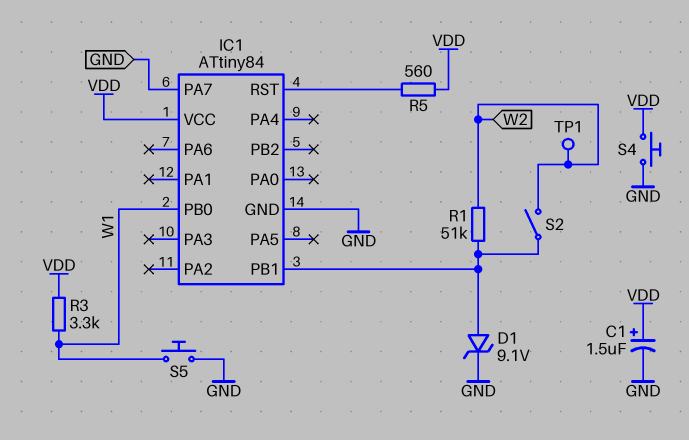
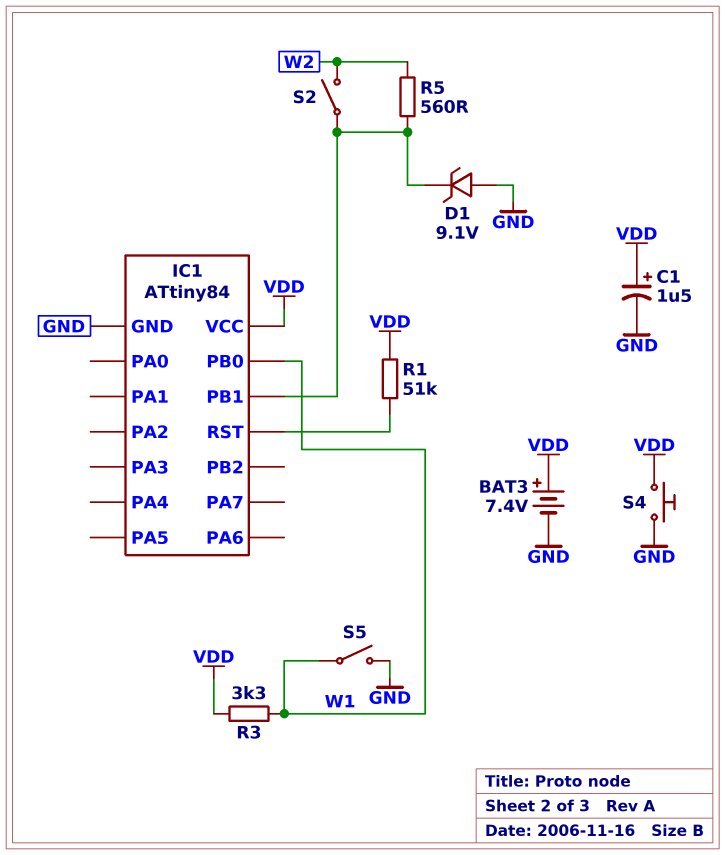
BAT3: none -> 7.4V (plus VDD, minus GND)
D1: zener 9.1V (A IC1/PB1, K GND) -> zener 9.1V (A GND, K IC1/PB1)
IC1 pin PA7: GND -> none
R1: 51k (IC1/PB1, W2) -> 51k (IC1/RST, VDD)
R5: 560 (IC1/RST, VDD) -> 560 (IC1/PB1, W2)
S5: button (GND, W1) -> switch (GND, W1)
TP1: test point (W2) -> none

